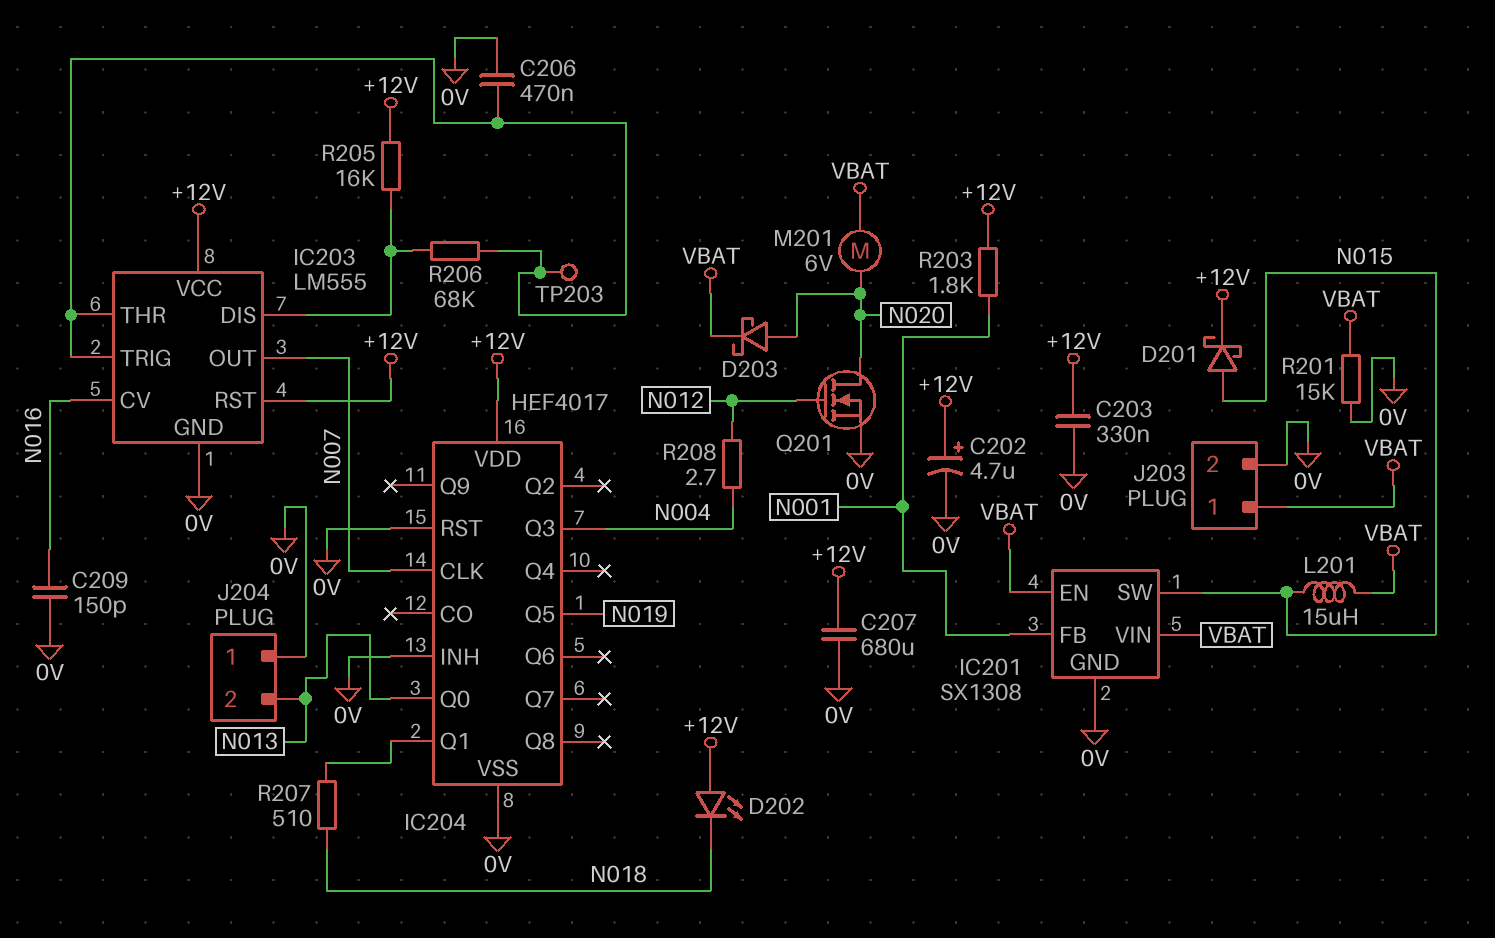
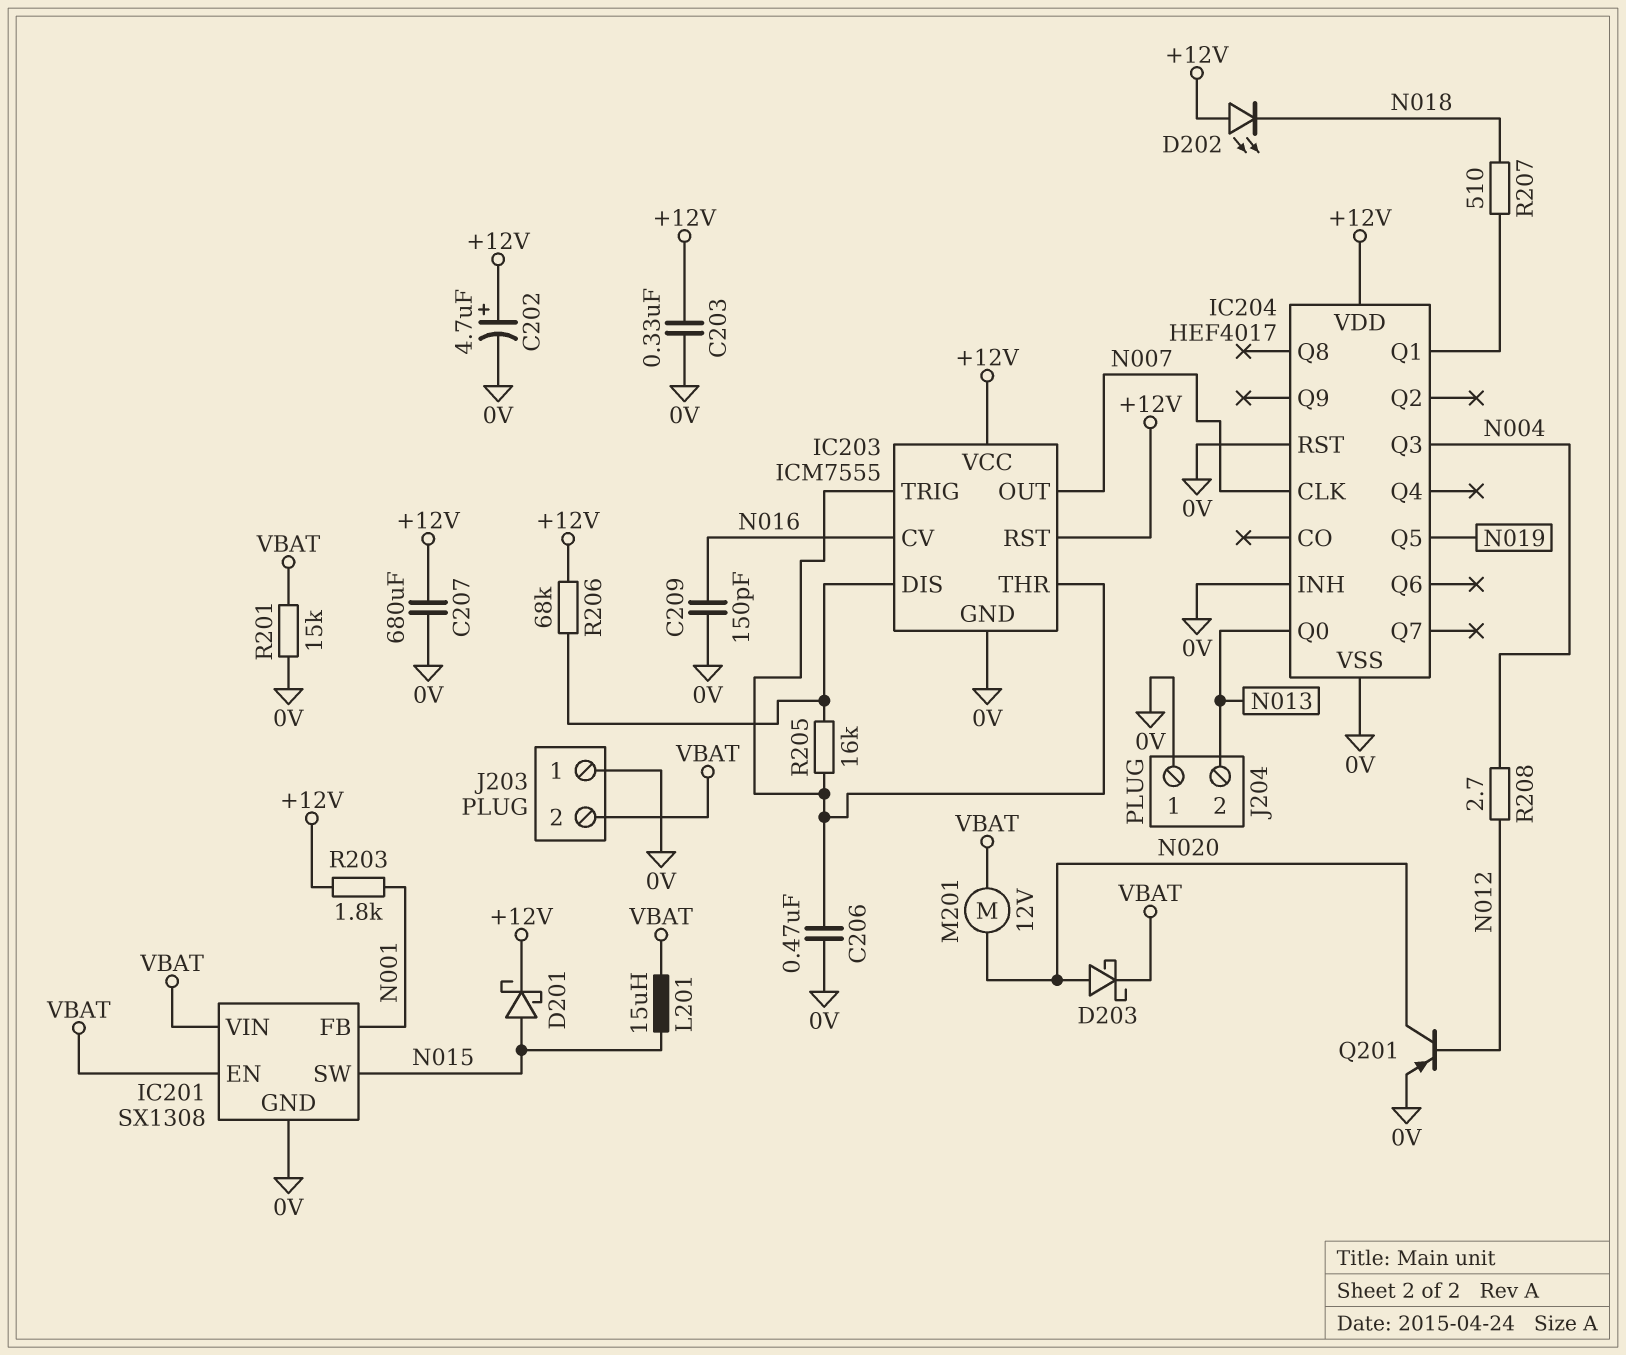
IC203: LM555 -> ICM7555
J203 pin 1: VBAT -> 0V
J203 pin 2: 0V -> VBAT
M201: motor 6V (N020, VBAT) -> motor 12V (N020, VBAT)
Q201: NMOS (G N012, D N020, S 0V) -> PNP (B N012, C N020, E 0V)
R205: 16k (+12V, IC203/DIS) -> 16k (IC203/DIS, IC203/THR)
R206: 68k (IC203/DIS, IC203/THR) -> 68k (+12V, IC203/DIS)
TP203: test point (IC203/THR) -> none

